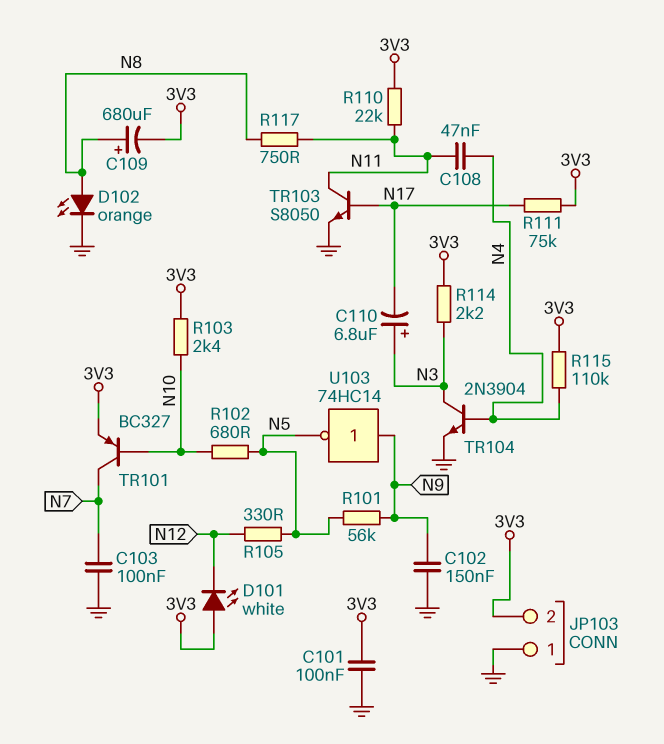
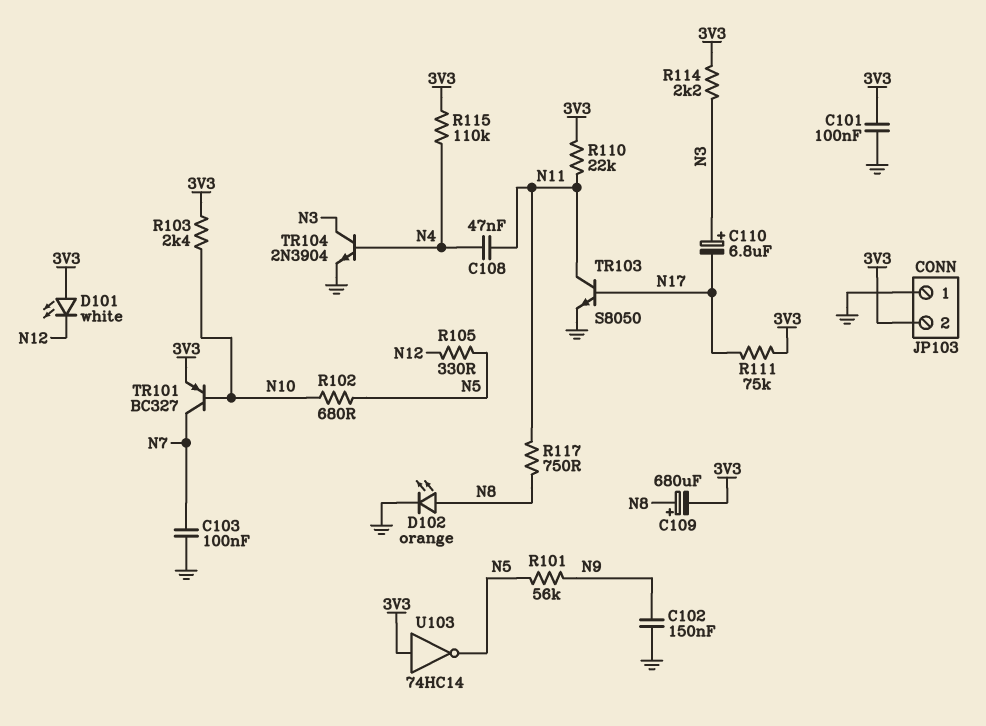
U103: NOT 74HC14 (in N9, out N5) -> NOT 74HC14 (in 3V3, out N5)

